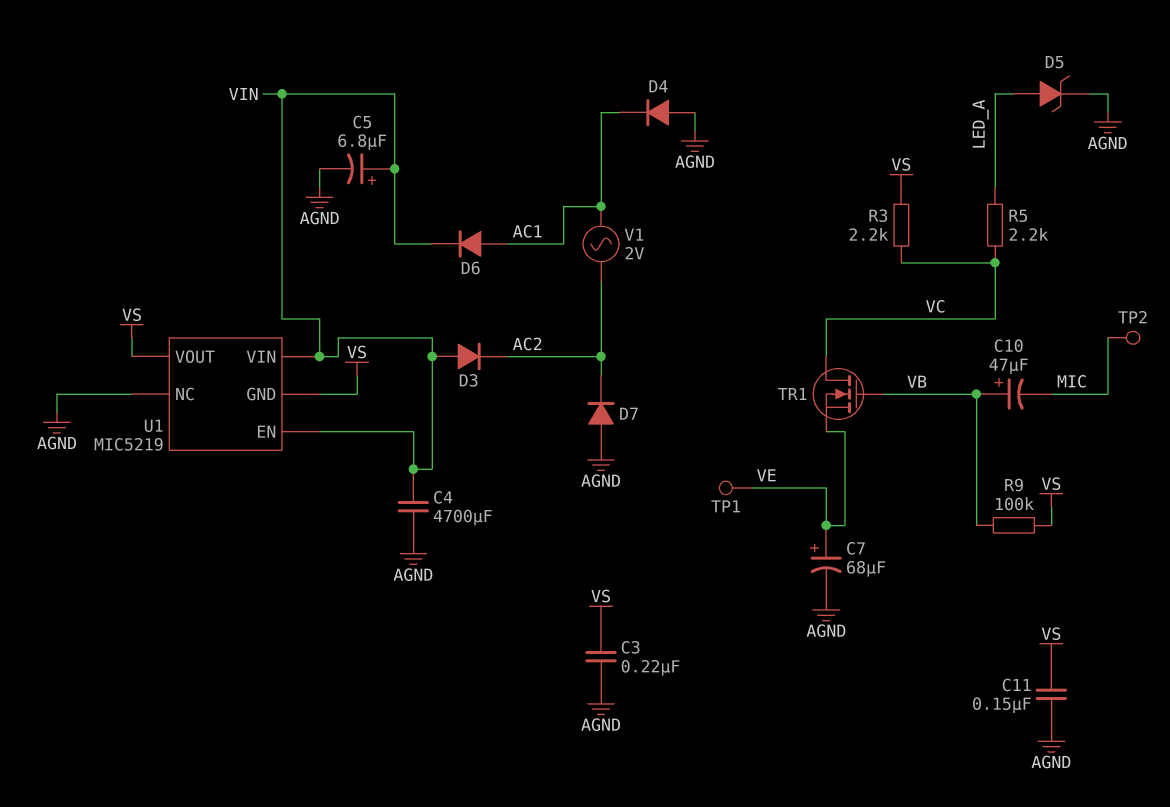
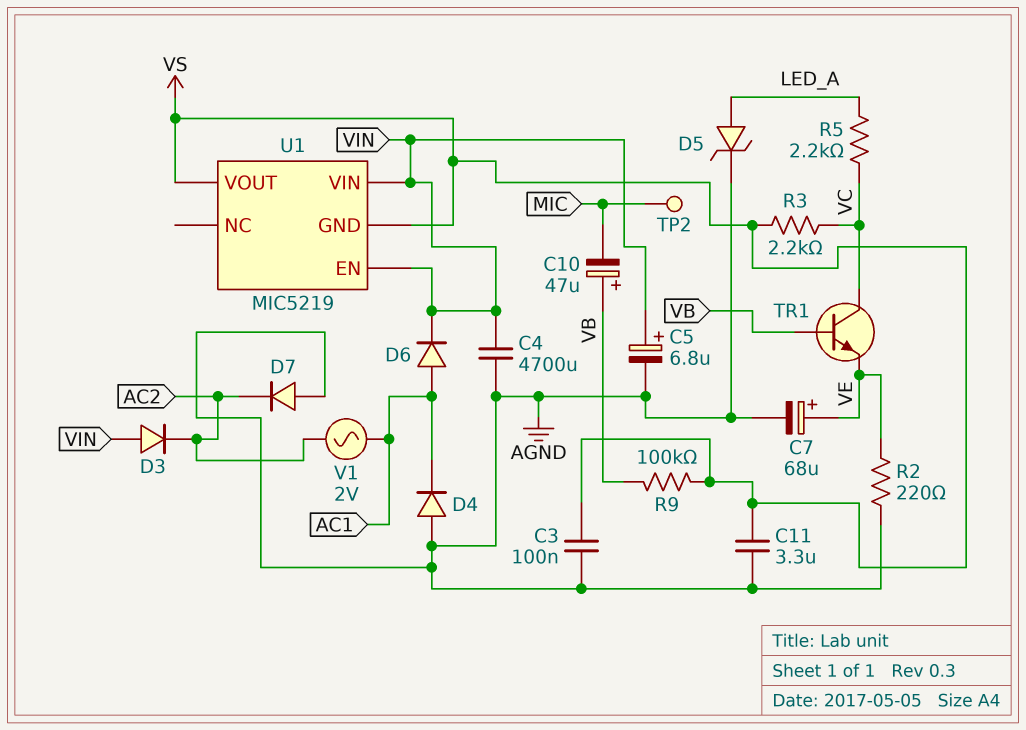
C3: 220nF (AGND, VS) -> 100nF (AGND, VS)
C11: 150nF (AGND, VS) -> 3.3uF (AGND, VS)
R2: none -> 220 (AGND, VE)
TP1: test point (VE) -> none
TR1: NMOS (G VB, D VC, S VE) -> NPN (B VB, C VC, E VE)
U1 pin NC: AGND -> none

